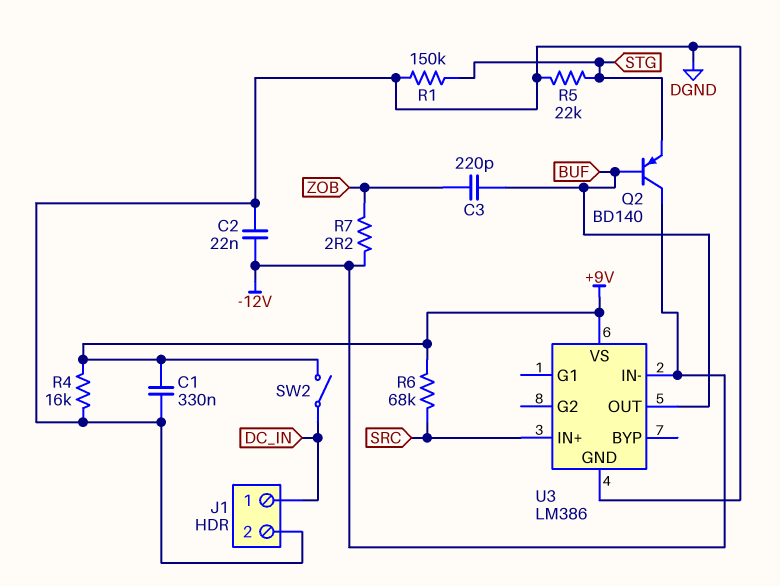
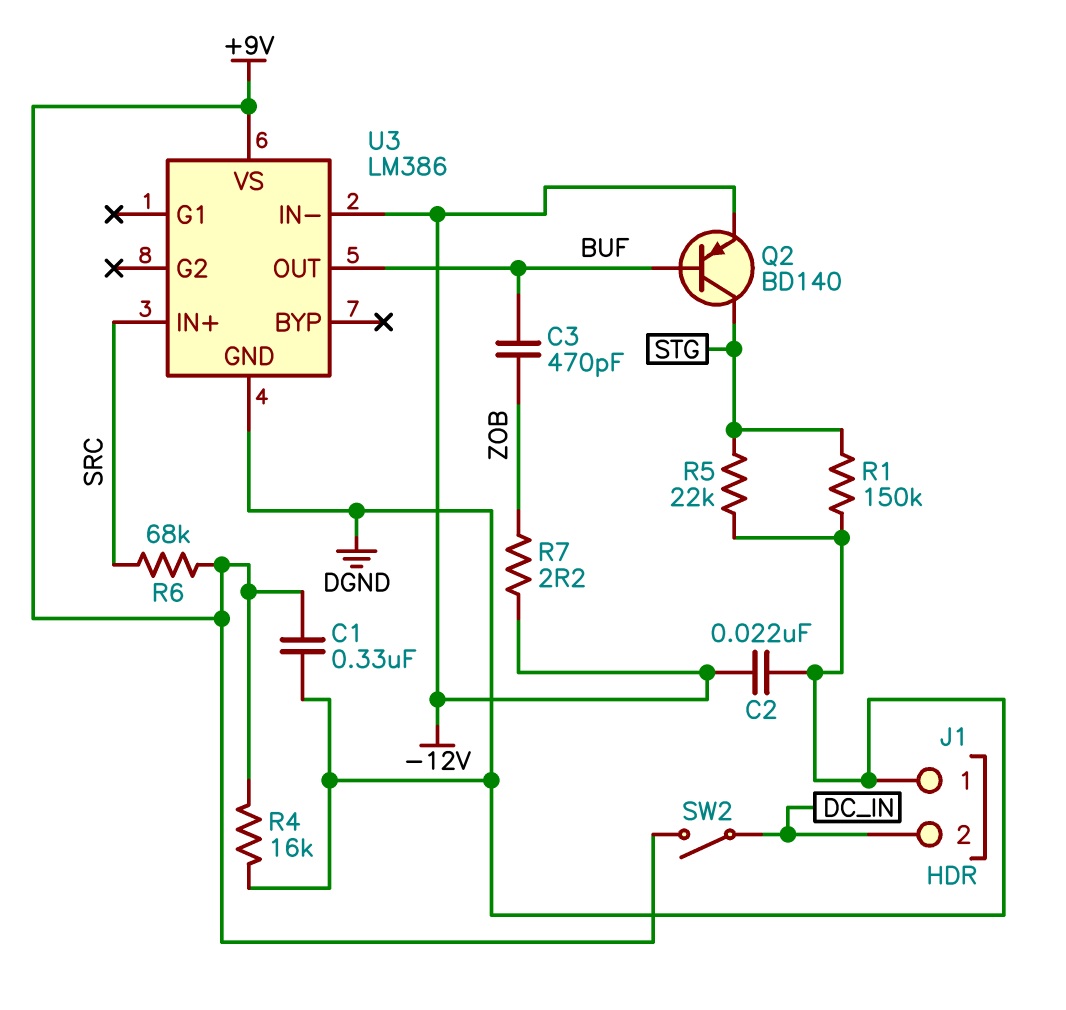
C3: 220pF (BUF, ZOB) -> 470pF (BUF, ZOB)
J1 pin 1: DC_IN -> DGND
J1 pin 2: DGND -> DC_IN
Q2: PNP BD140 (B BUF, C -12V, E STG) -> PNP BD140 (B BUF, C STG, E -12V)

